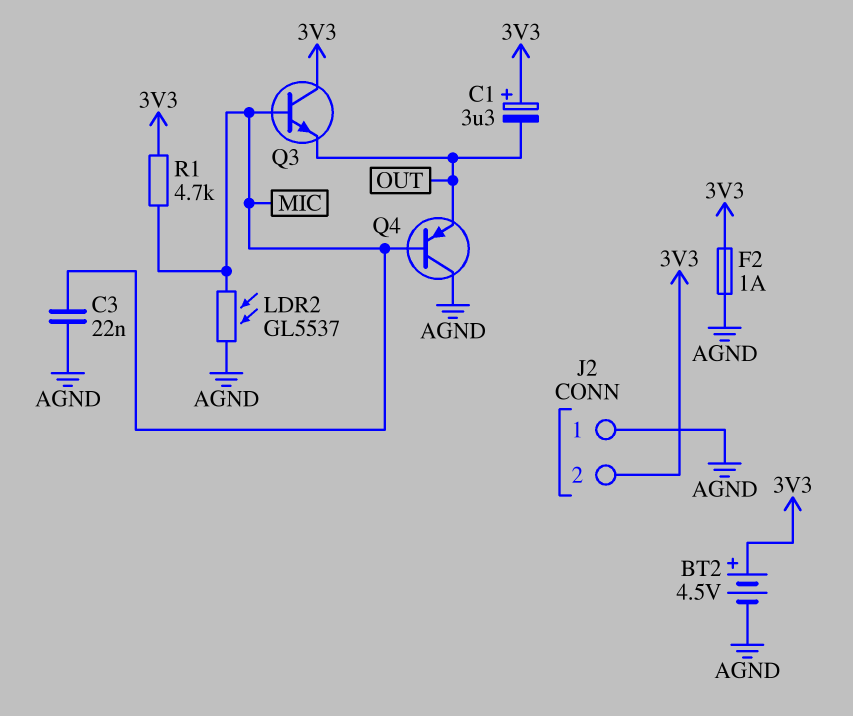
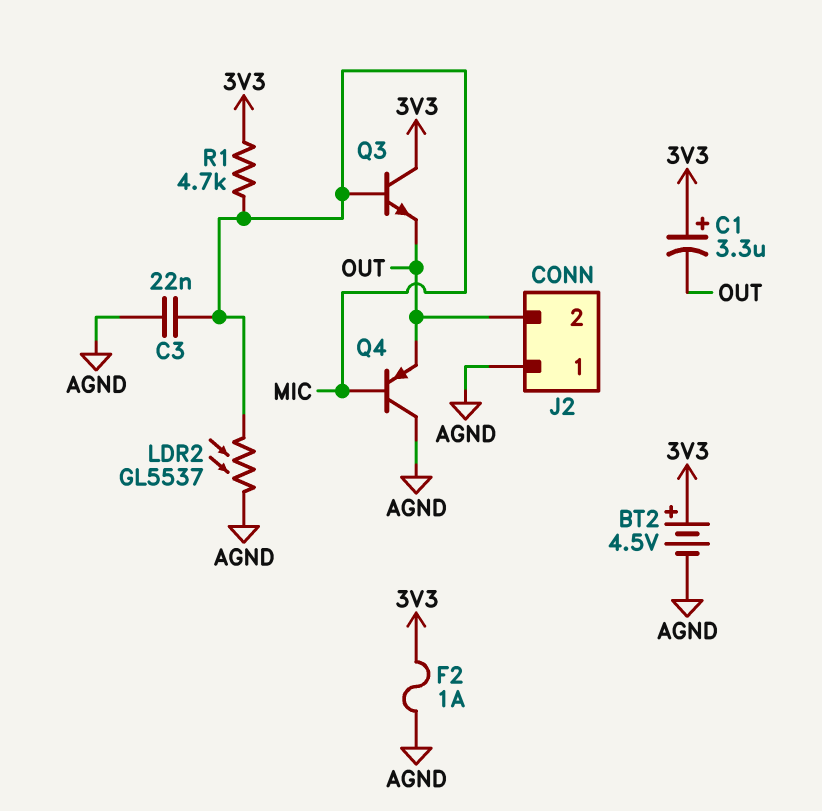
J2 pin 2: 3V3 -> OUT

